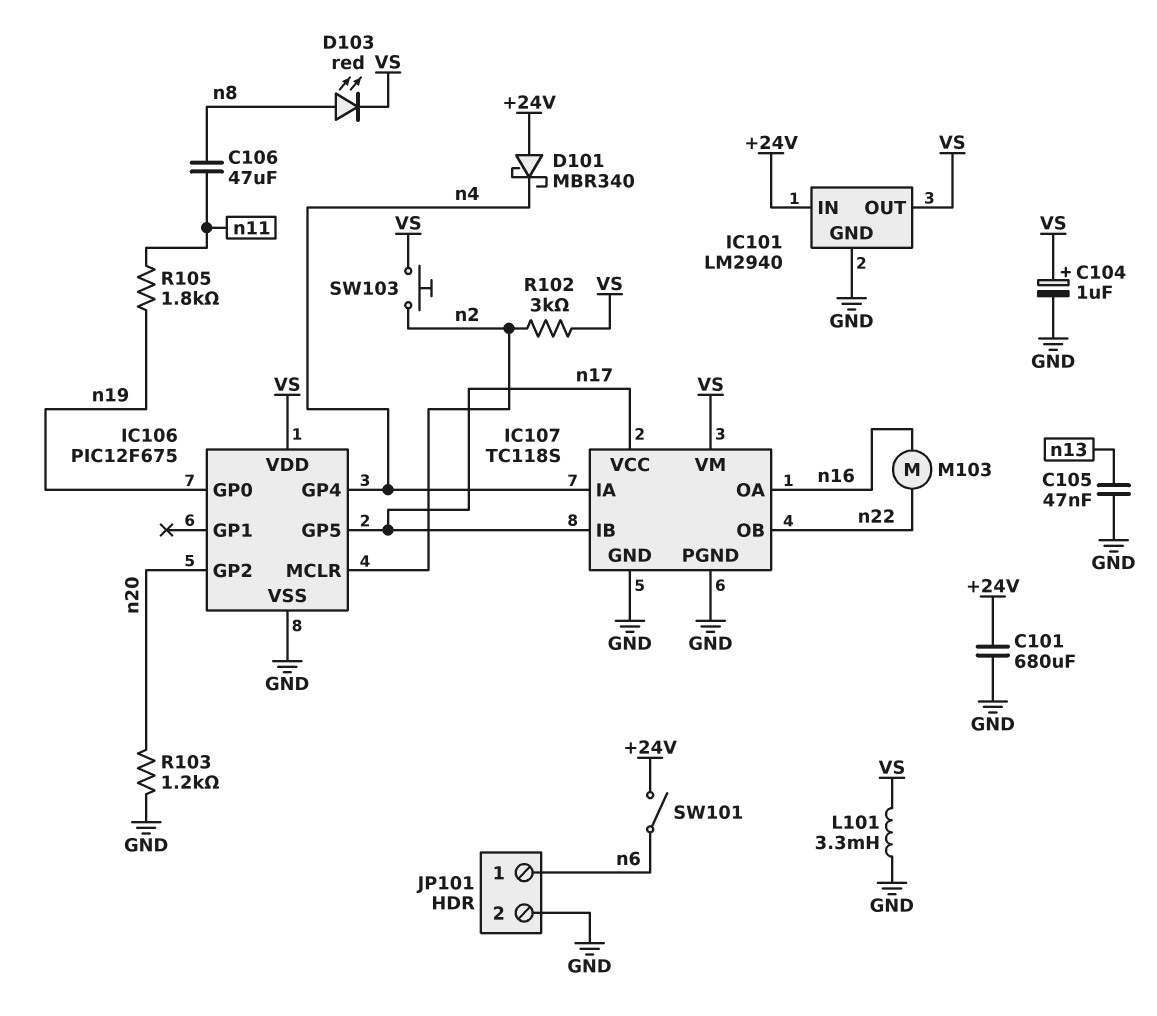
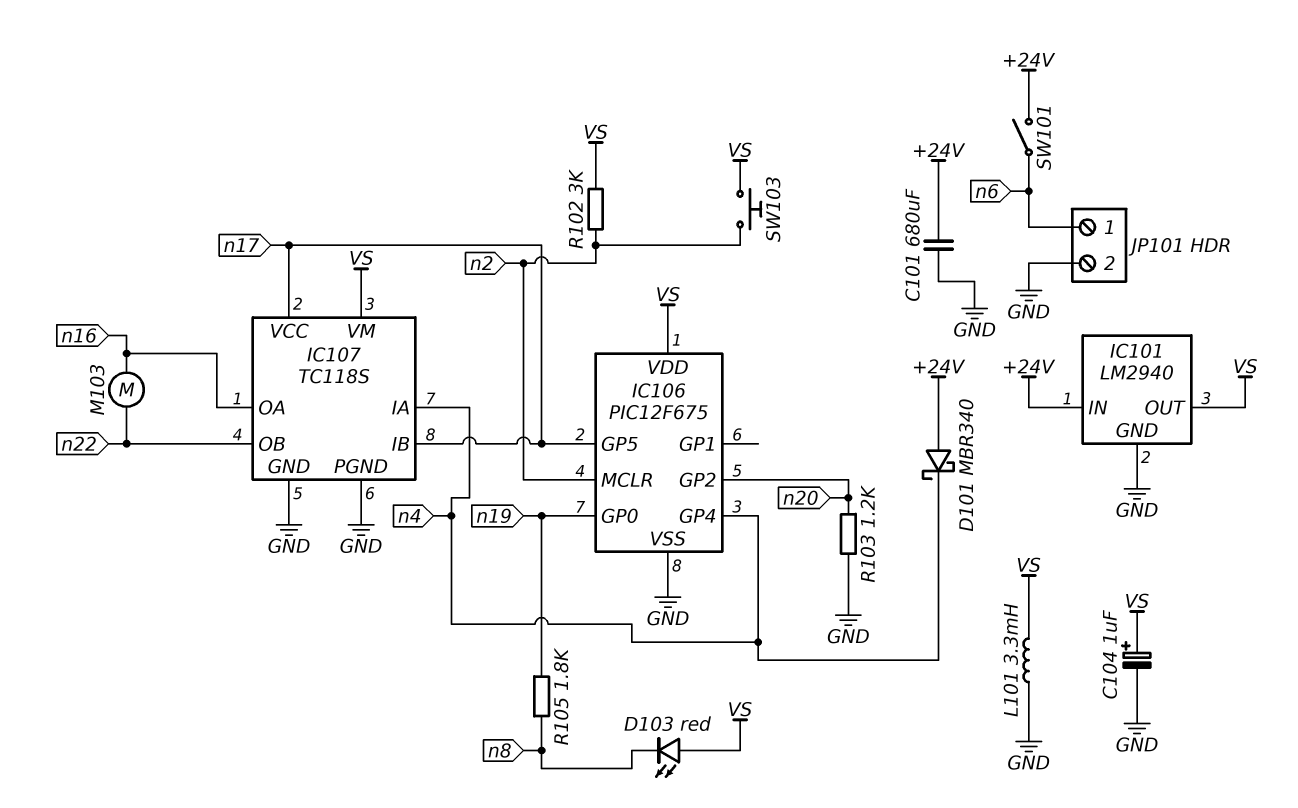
C105: 47nF (GND, n13) -> none
C106: 47uF (n8, n11) -> none
D103: LED red (A n8, K VS) -> LED red (A VS, K n8)
R105: 1.8k (n11, n19) -> 1.8k (n8, n19)

